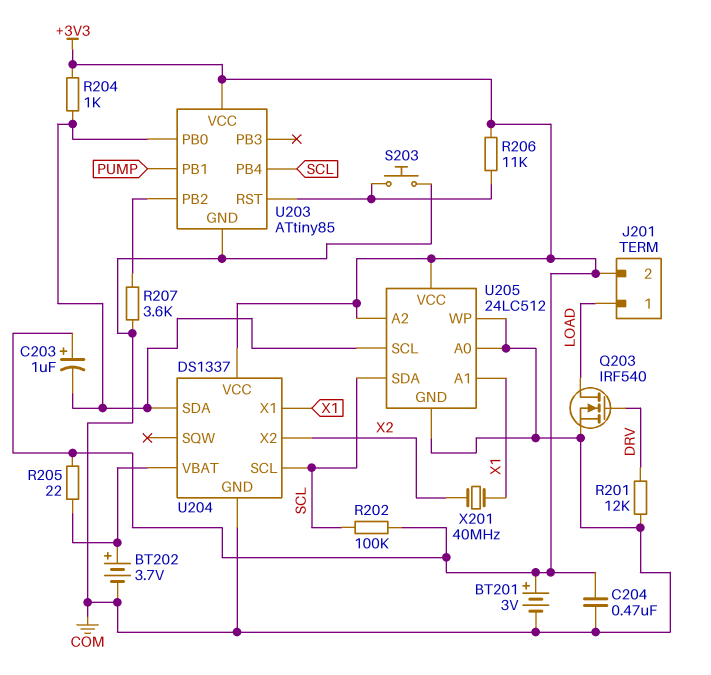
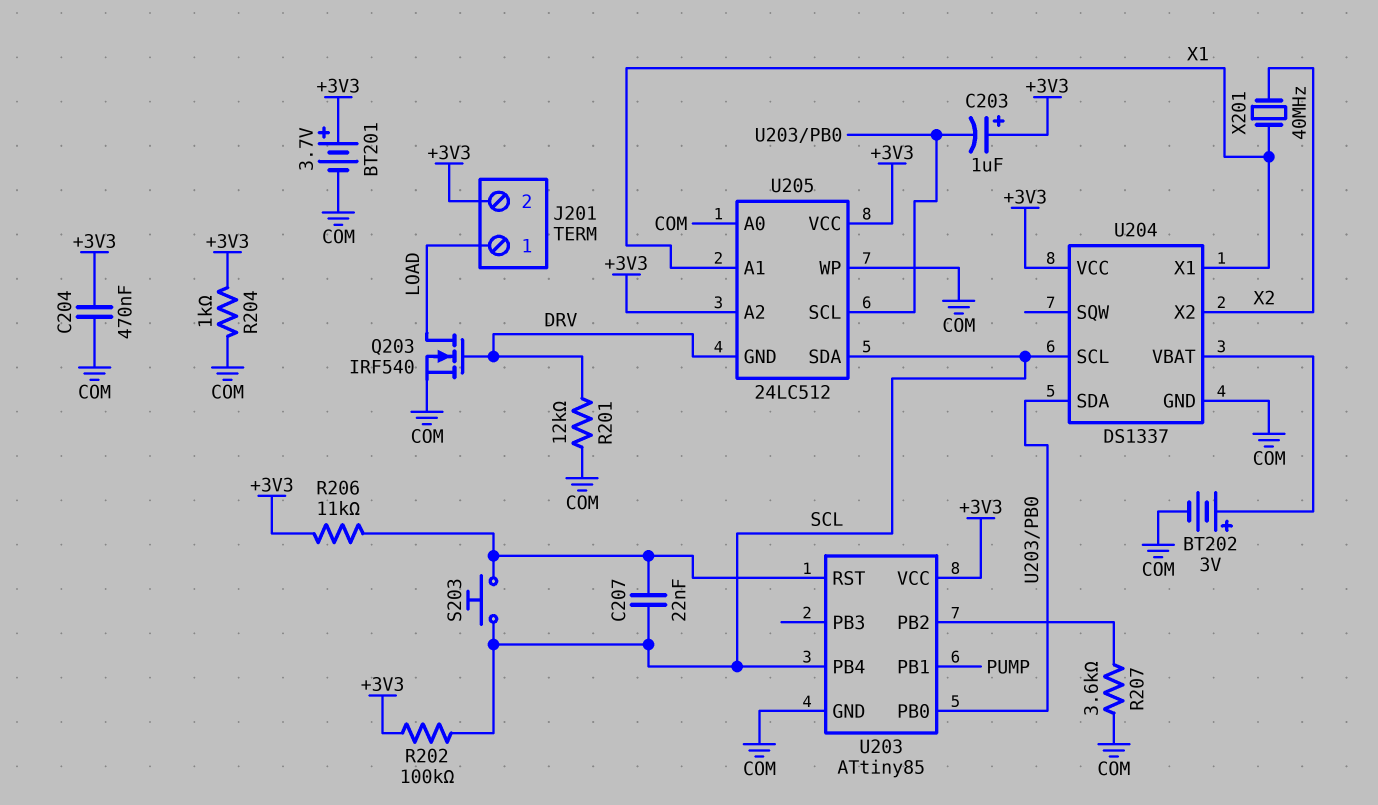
BT201: 3V (plus +3V3, minus COM) -> 3.7V (plus +3V3, minus COM)
BT202: 3.7V (plus U204/VBAT, minus COM) -> 3V (plus U204/VBAT, minus COM)
C207: none -> 22nF (SCL, U203/RST)
R204: 1k (+3V3, U203/PB0) -> 1k (+3V3, COM)
R205: 22 (+3V3, U204/VBAT) -> none
S203: button (COM, U203/RST) -> button (SCL, U203/RST)
U205 pin GND: COM -> DRV

